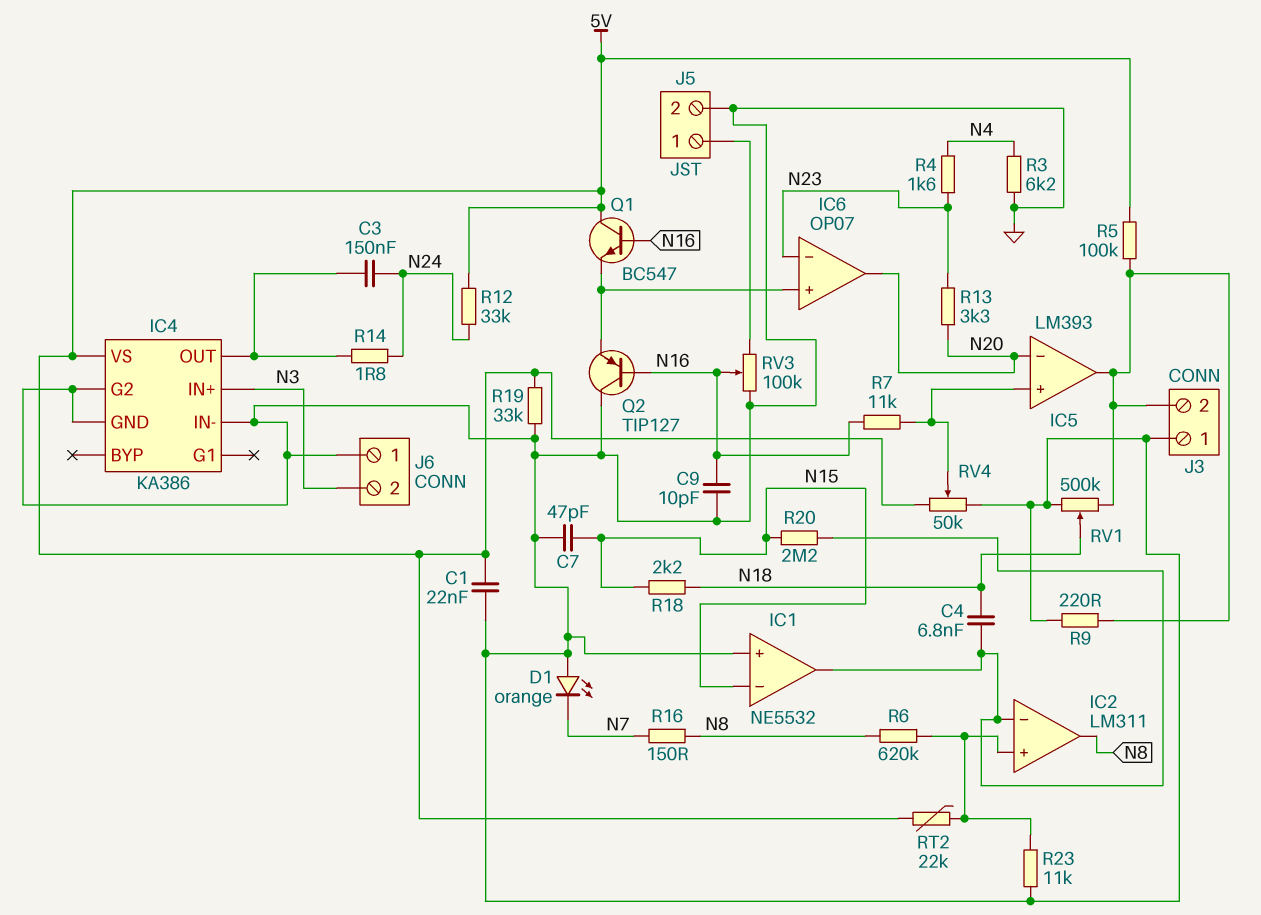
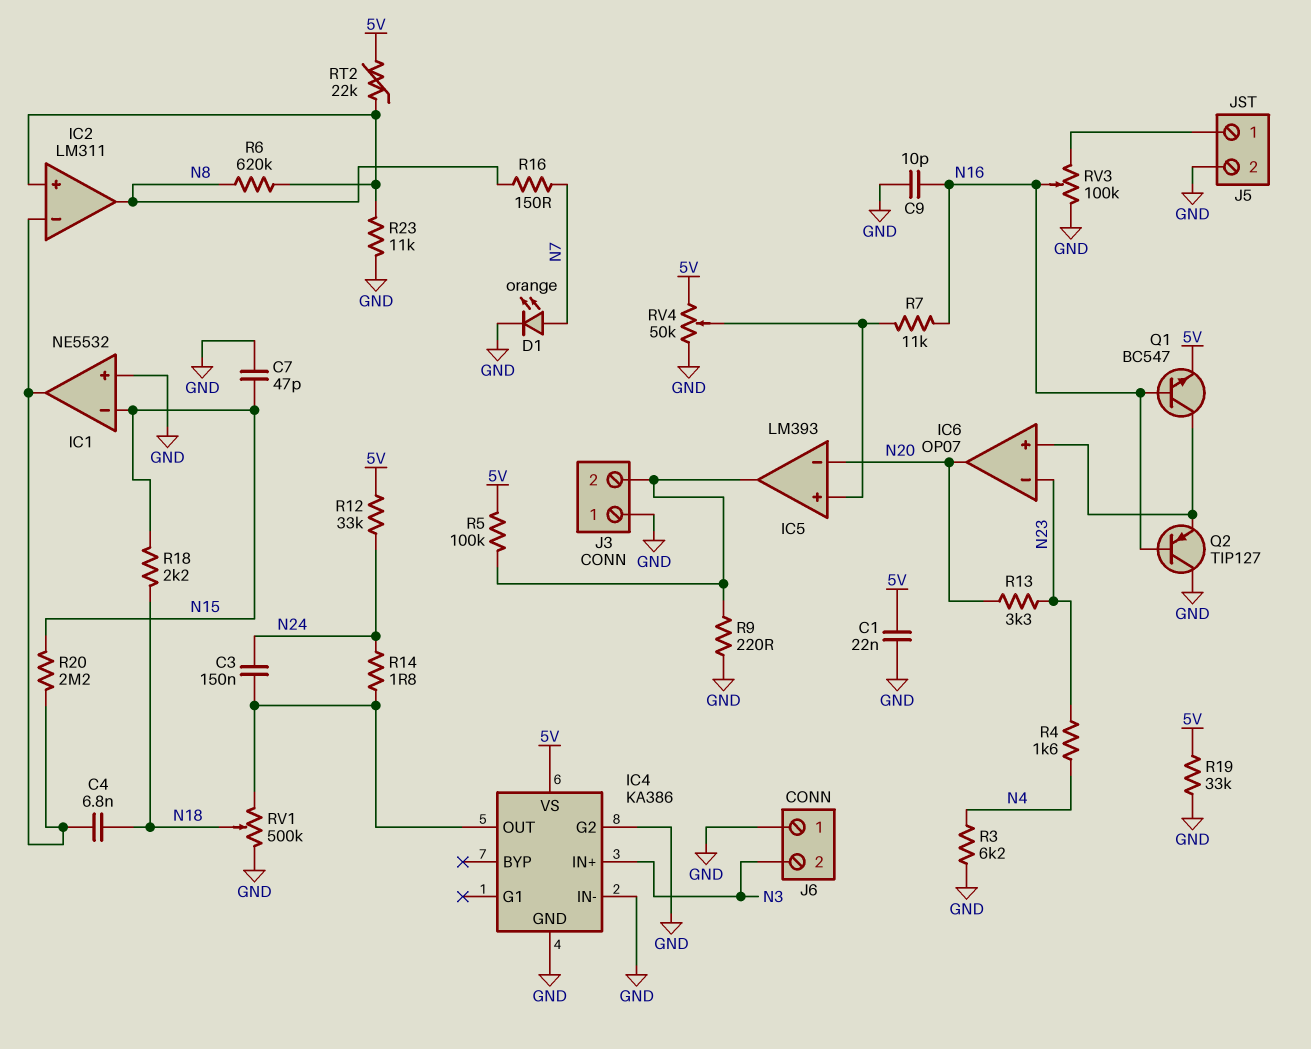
D1: LED orange (A GND, K N7) -> LED orange (A N7, K GND)
Q1: NPN BC547 (B N16, C 5V, E IC6/in+) -> NPN BC547 (B N16, C IC6/in+, E 5V)
RV1: 500k (GND, IC5/out, wiper N18) -> 500k (GND, IC4/OUT, wiper N18)

